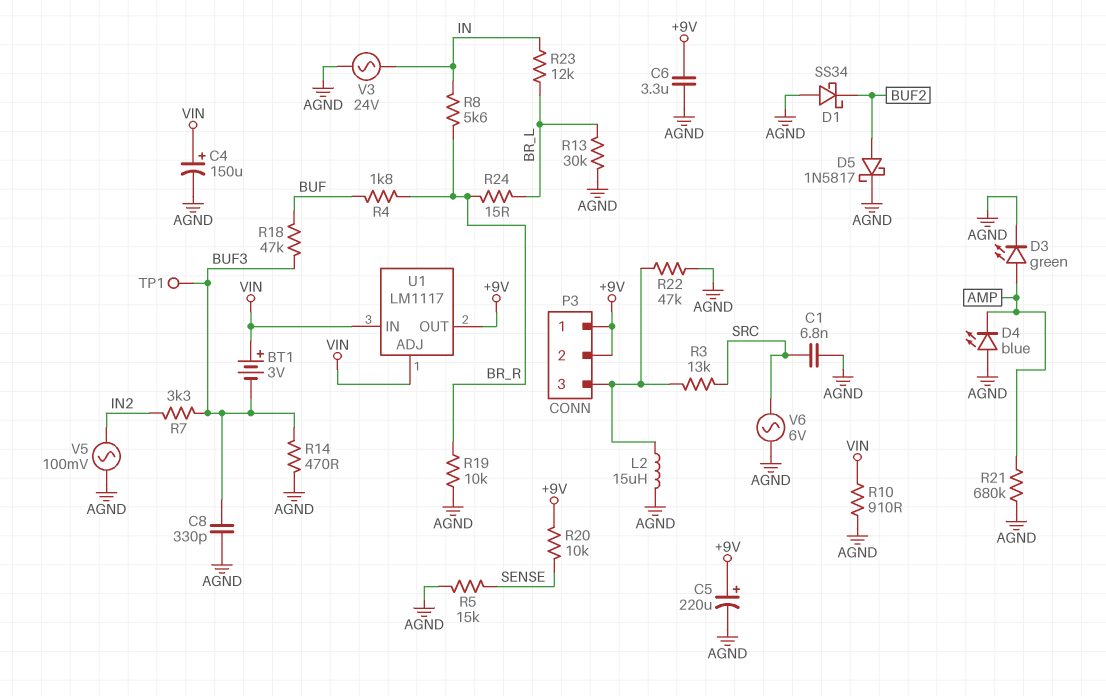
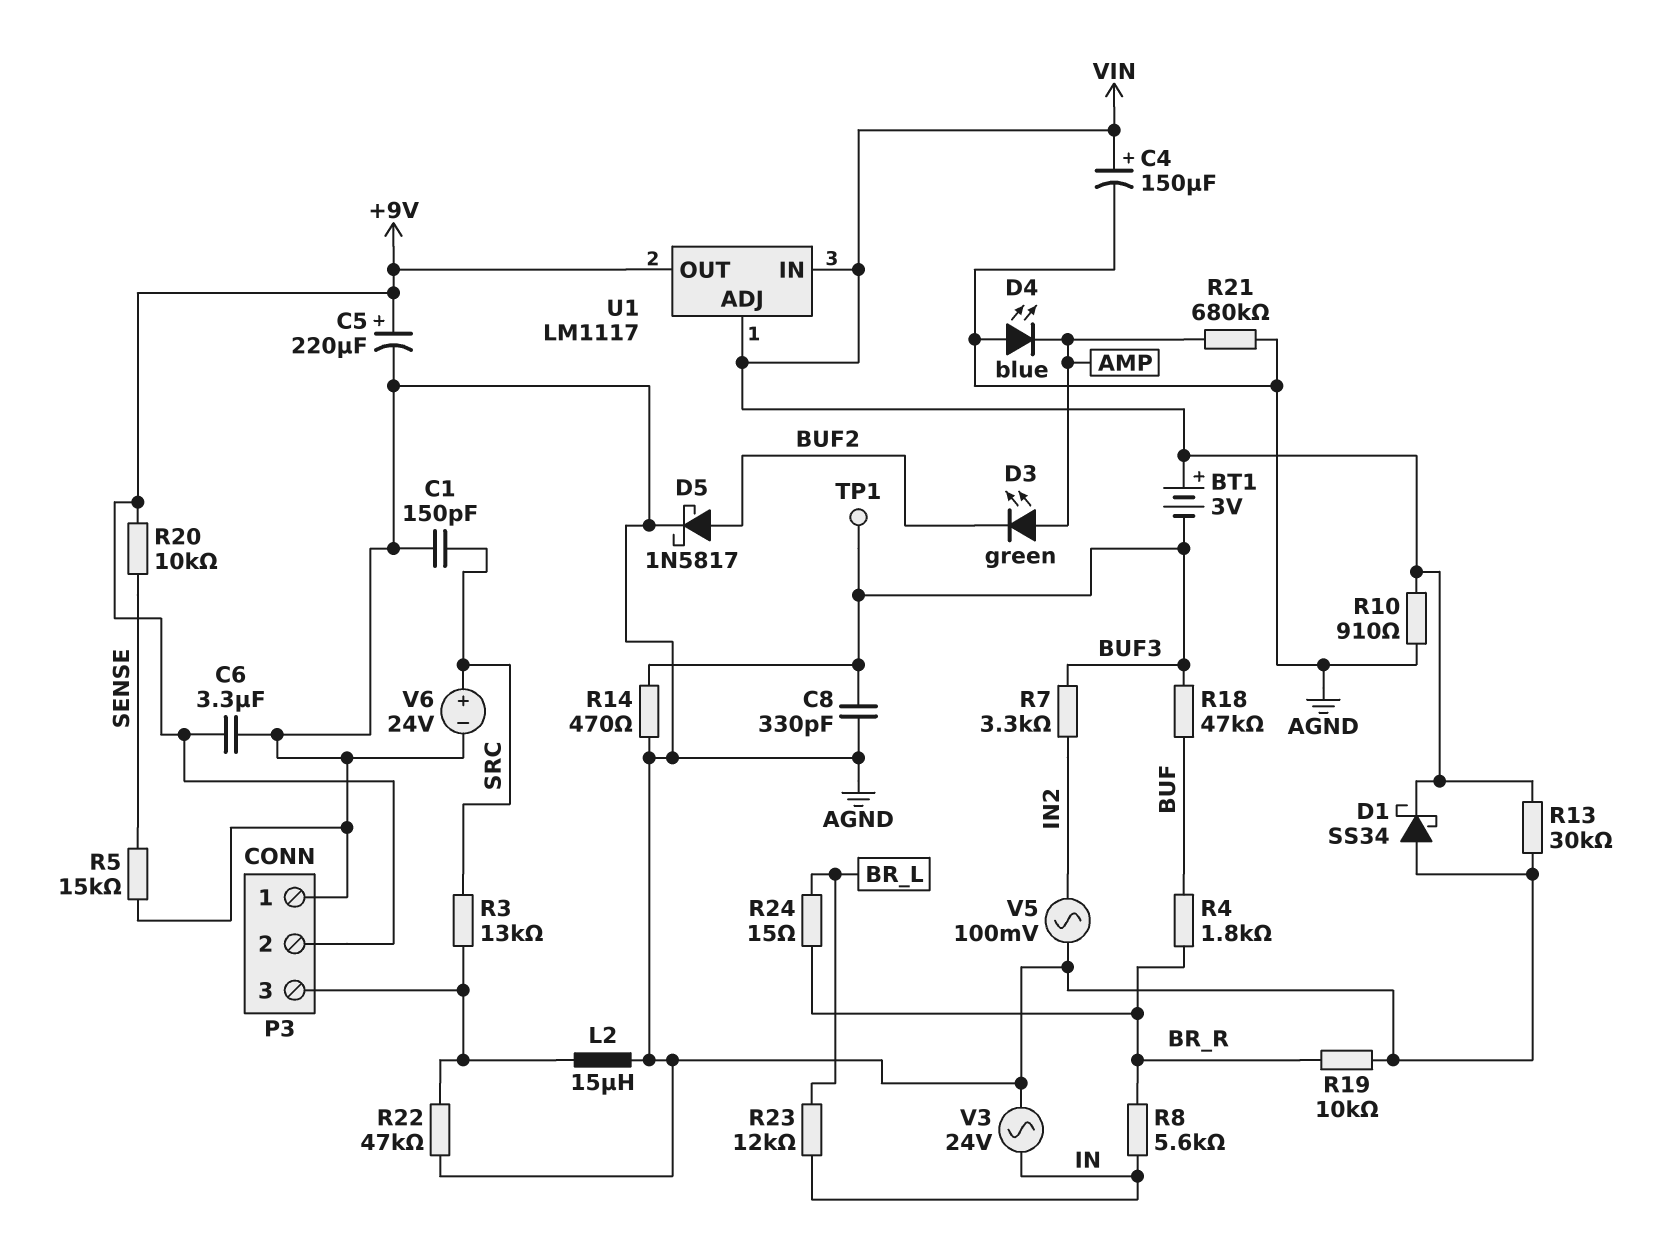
C1: 6.8nF (AGND, SRC) -> 150pF (AGND, SRC)
D1: schottky SS34 (A AGND, K BUF2) -> schottky SS34 (A AGND, K VIN)
D3: LED green (A AMP, K AGND) -> LED green (A AMP, K BUF2)
P3 pin 1: +9V -> AGND
R13: 30k (AGND, BR_L) -> 30k (AGND, VIN)
V6: AC 6V (AGND, SRC) -> 24V (plus SRC, minus AGND)

